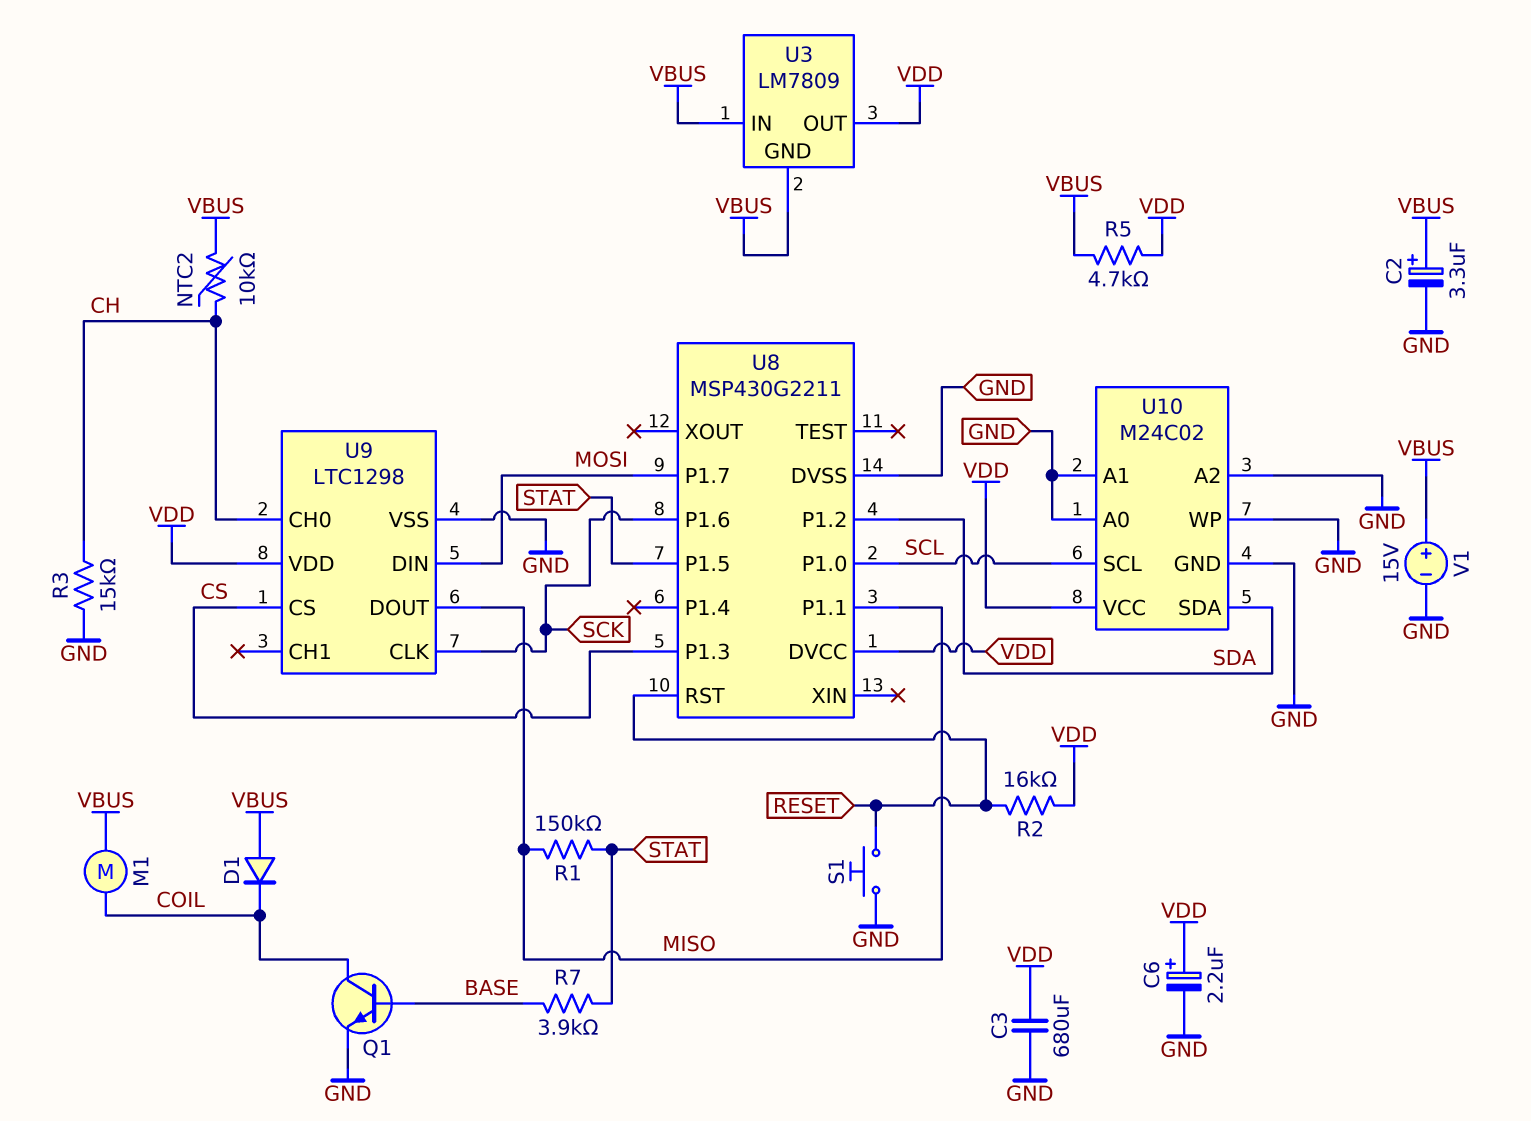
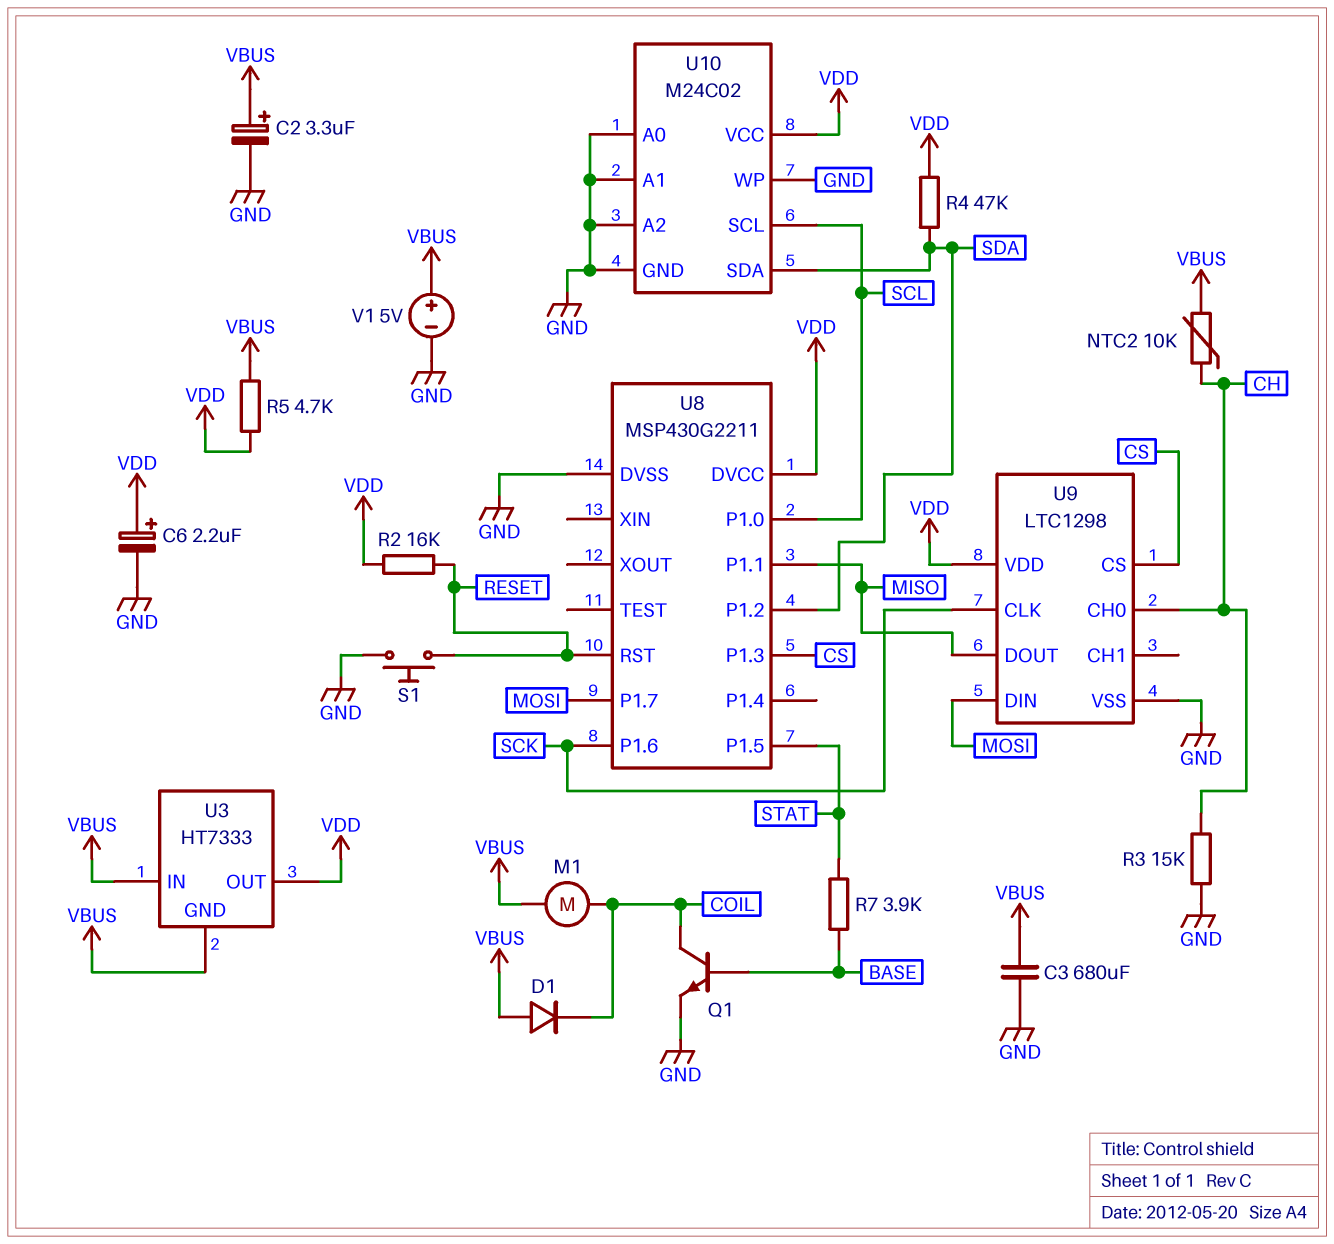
C3: 680uF (GND, VDD) -> 680uF (GND, VBUS)
R1: 150k (MISO, STAT) -> none
R4: none -> 47k (SDA, VDD)
U3: LM7809 -> HT7333
V1: 15V (plus VBUS, minus GND) -> 5V (plus VBUS, minus GND)

